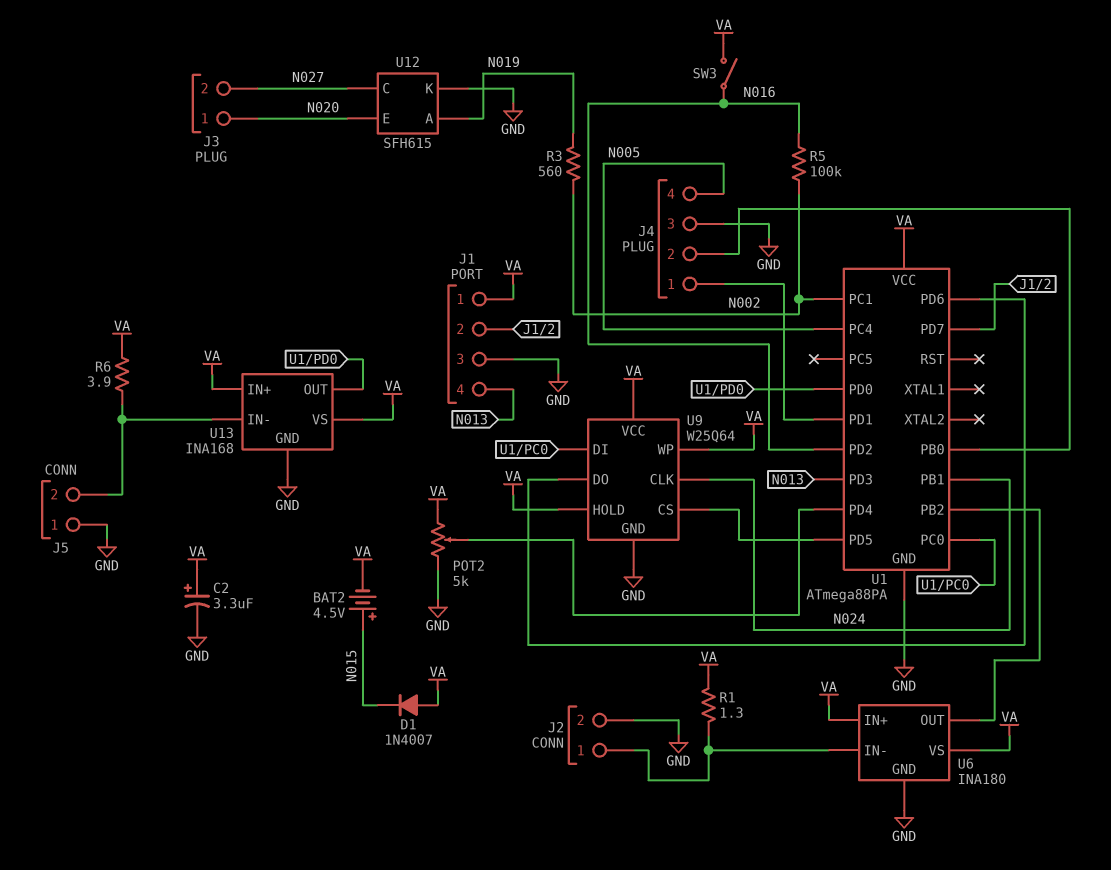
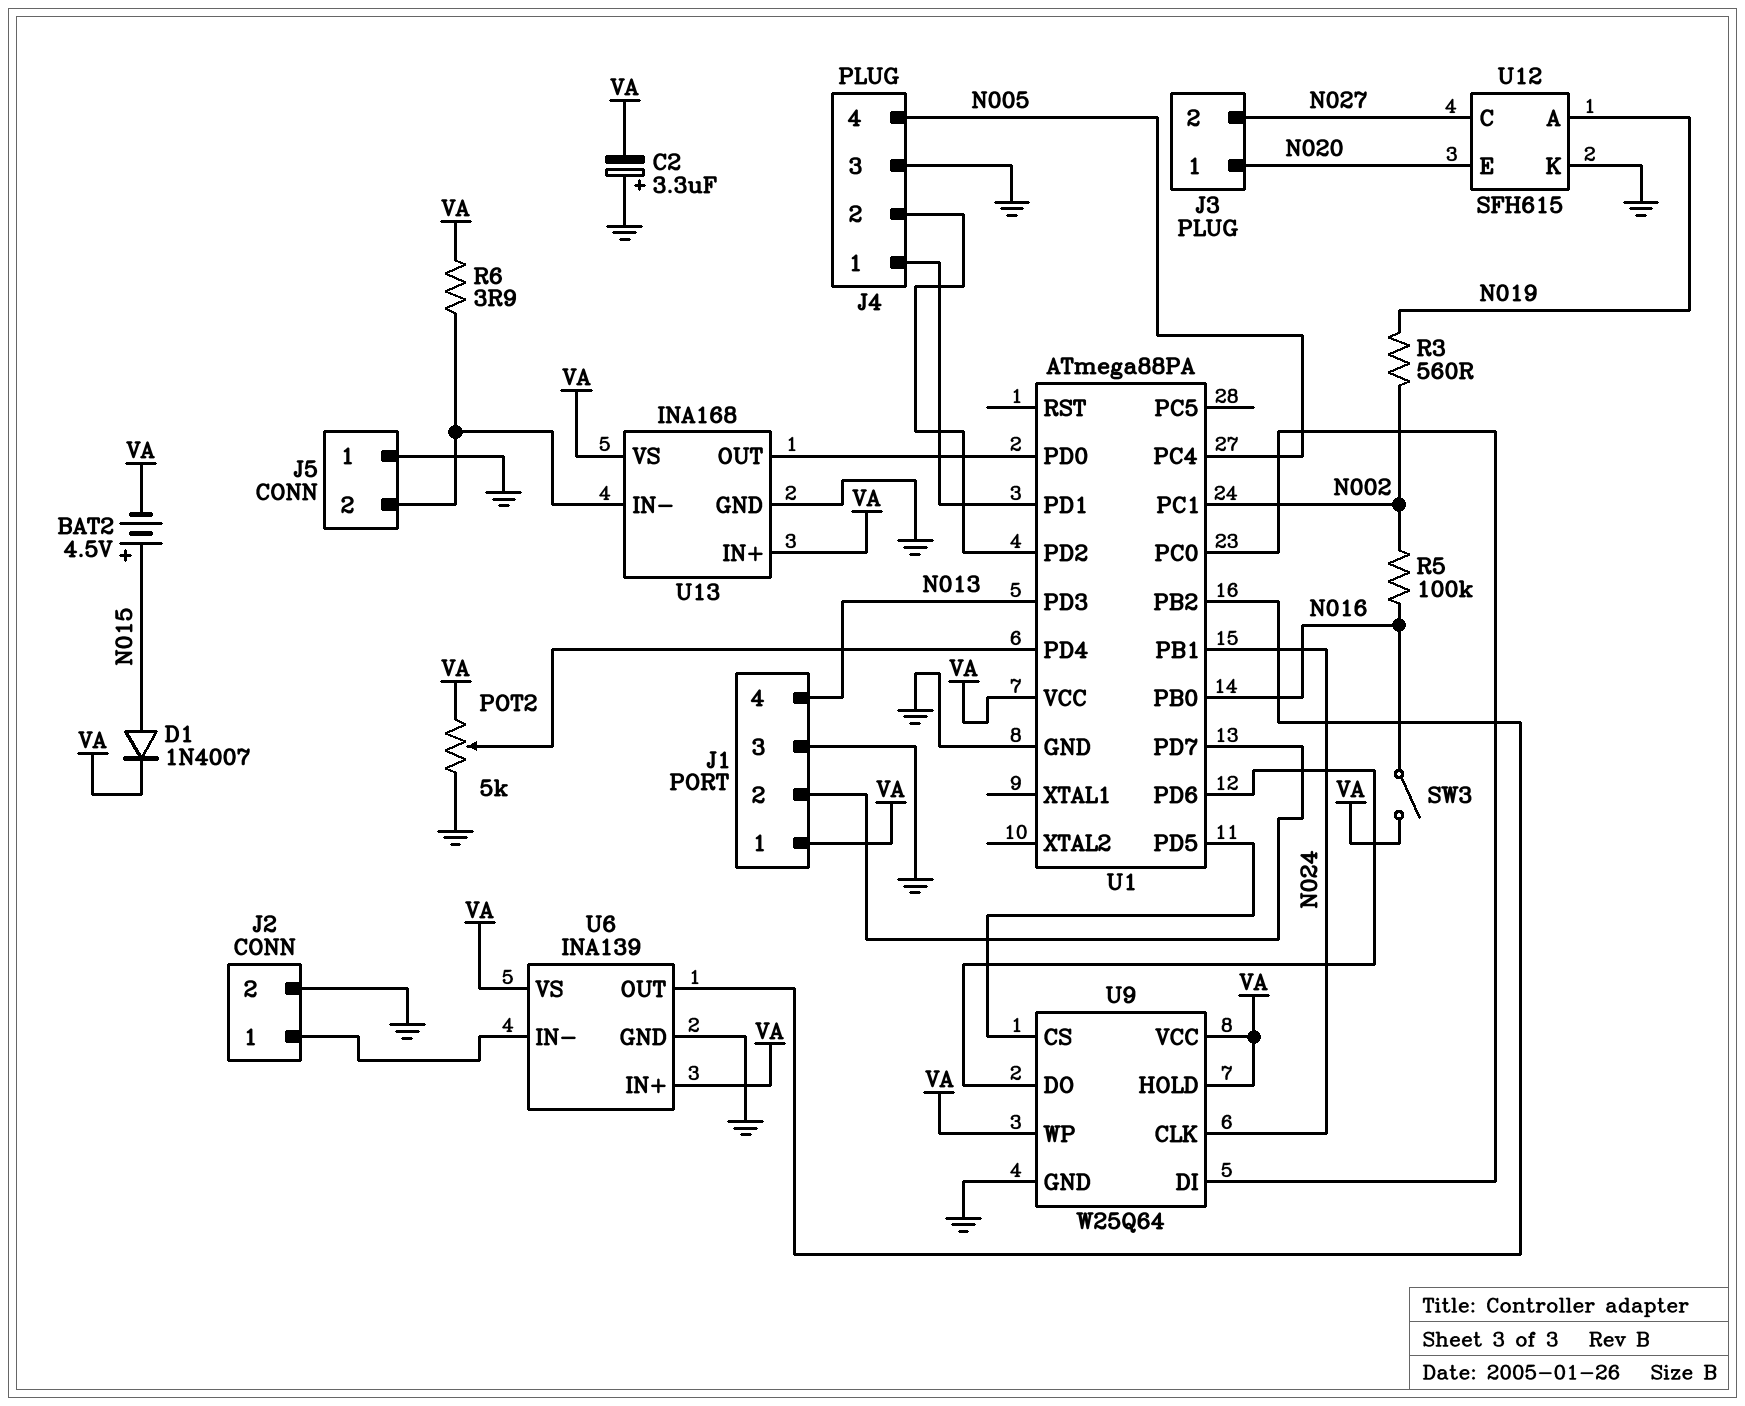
C2: 3.3uF (plus VA, minus GND) -> 3.3uF (plus GND, minus VA)
D1: diode 1N4007 (A VA, K N015) -> diode 1N4007 (A N015, K VA)
R1: 1.3 (J2/1, VA) -> none
U1 pin PB0: J4/2 -> N016
U1 pin PD2: N016 -> J4/2
U6: INA180 -> INA139

